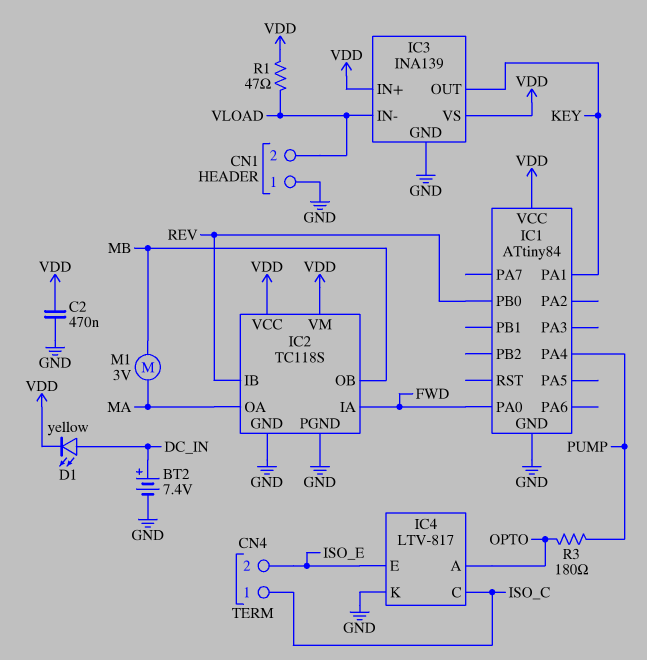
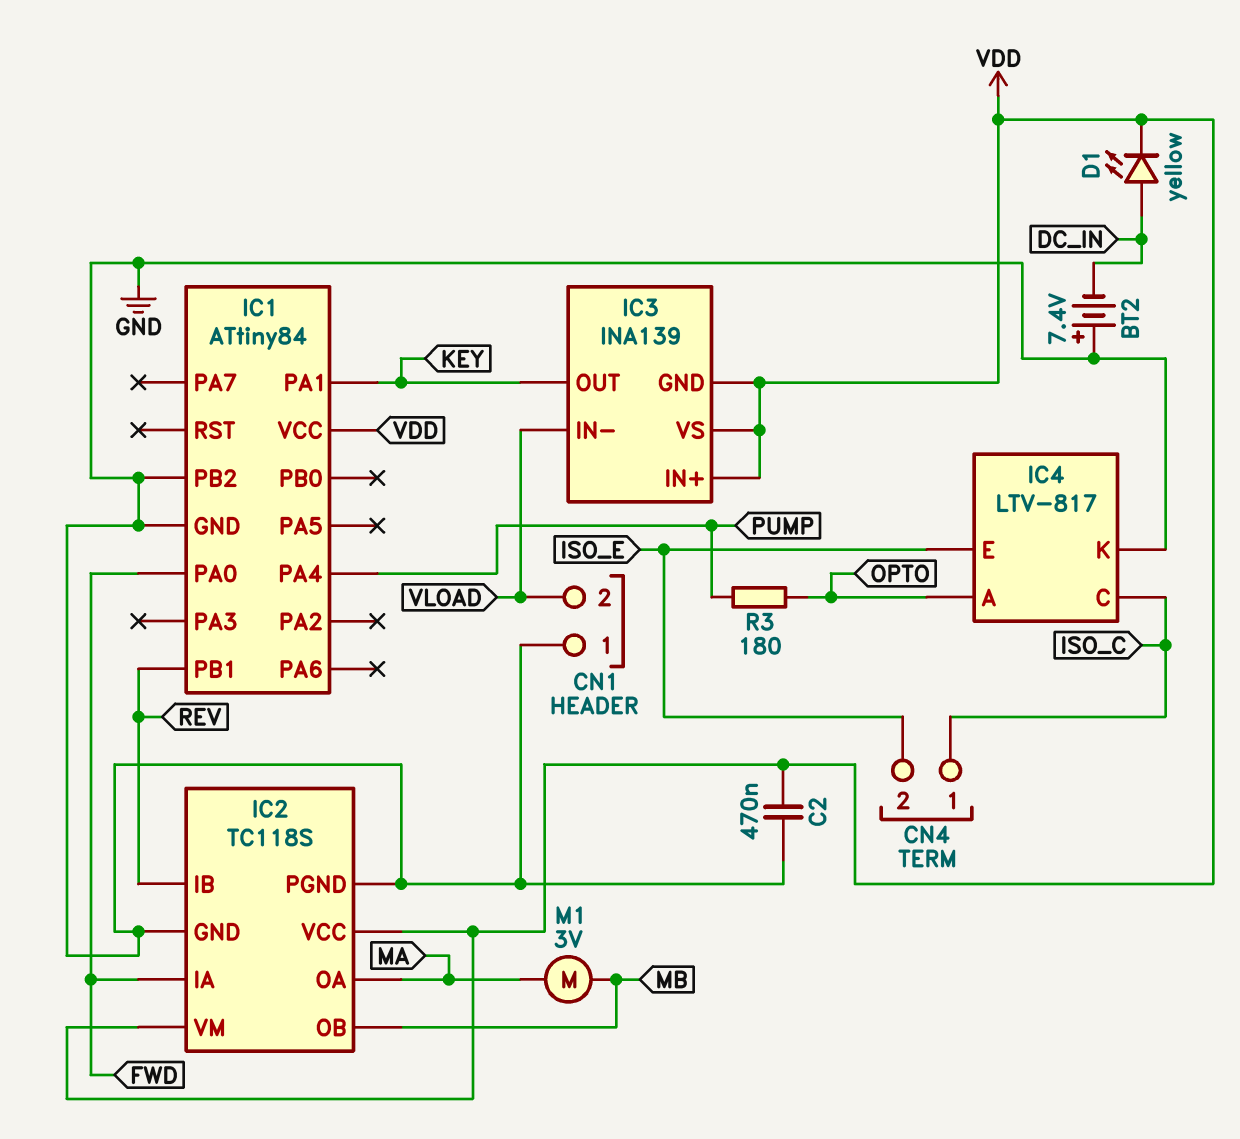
BT2: 7.4V (plus DC_IN, minus GND) -> 7.4V (plus GND, minus DC_IN)
IC1 pin PB0: REV -> none
IC1 pin PB1: none -> REV
IC1 pin PB2: none -> GND
IC3 pin GND: GND -> VDD
R1: 47 (VDD, VLOAD) -> none

